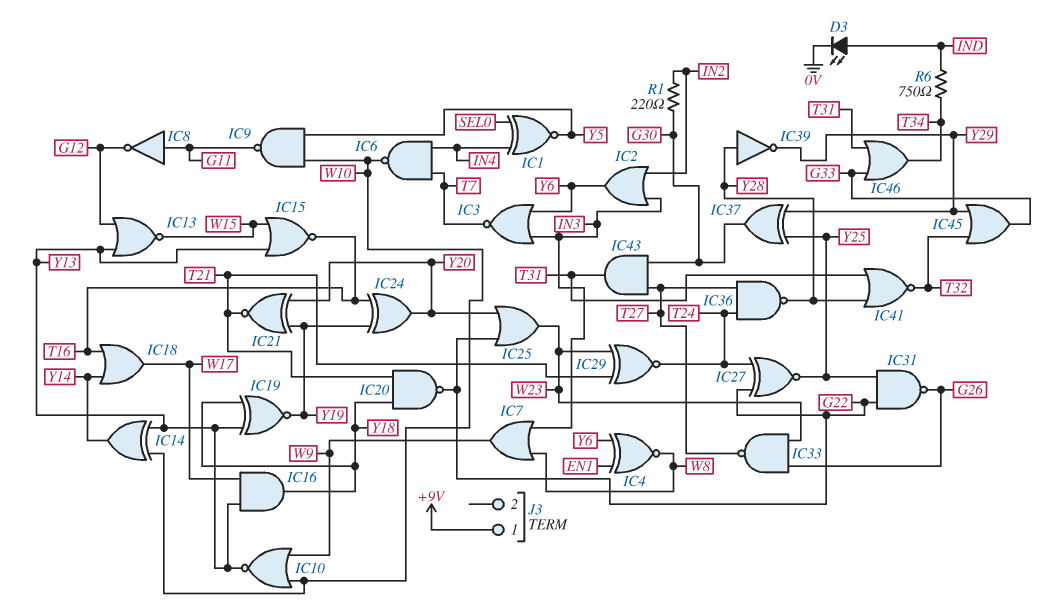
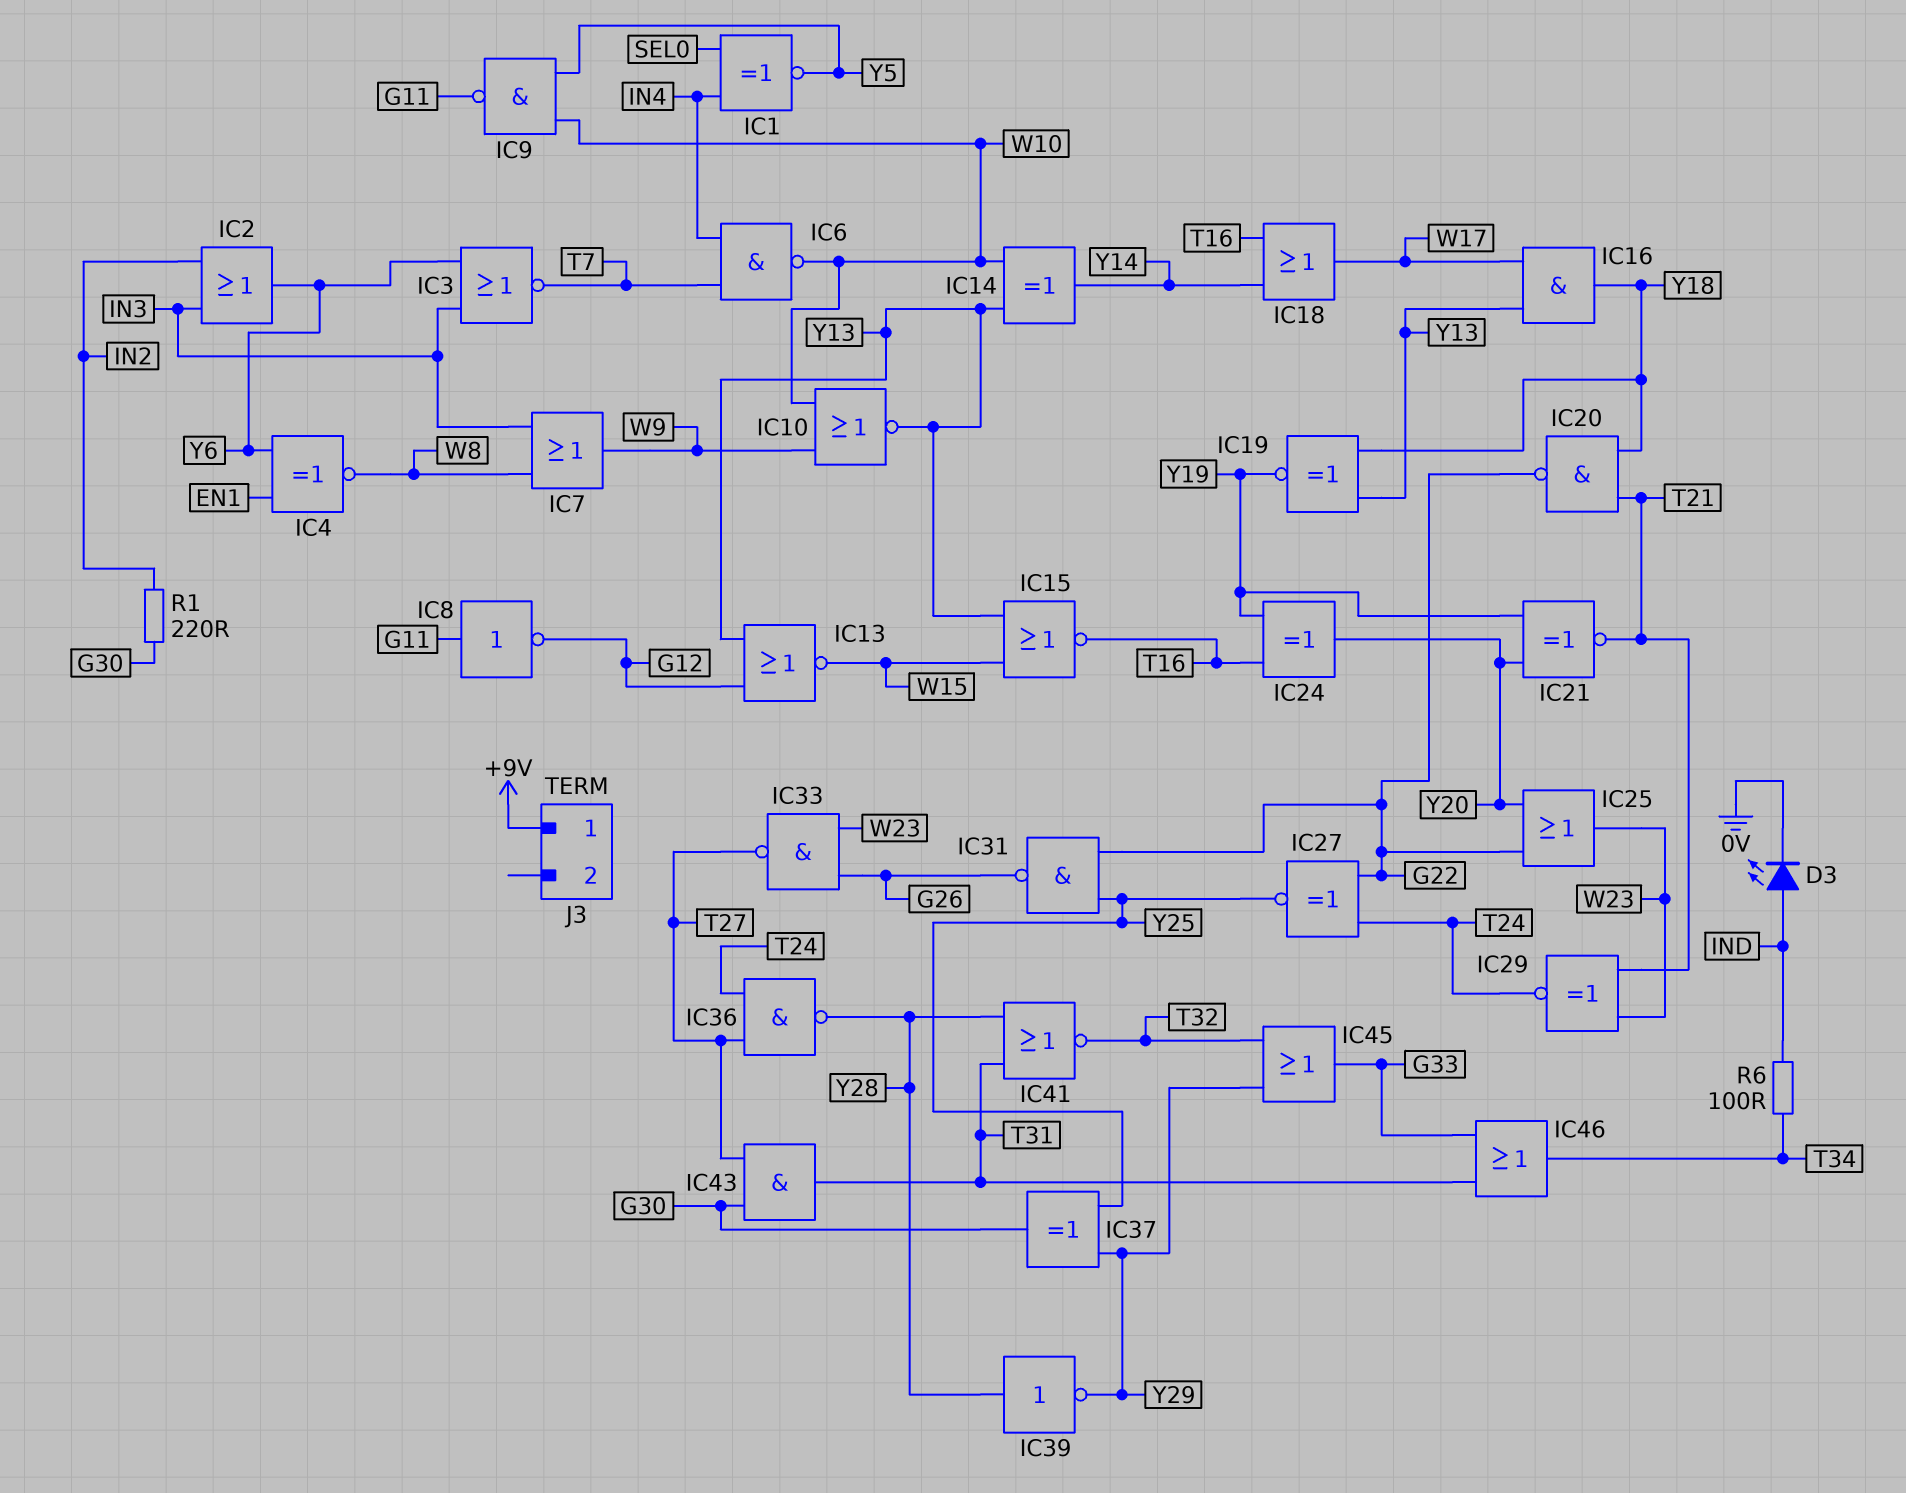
R6: 750 (IND, T34) -> 100 (IND, T34)

